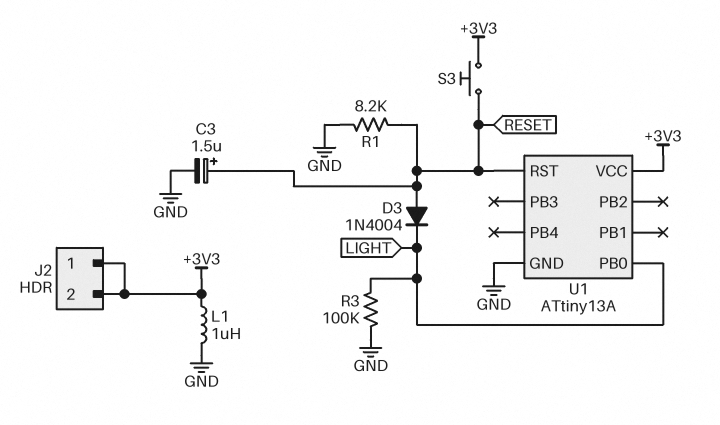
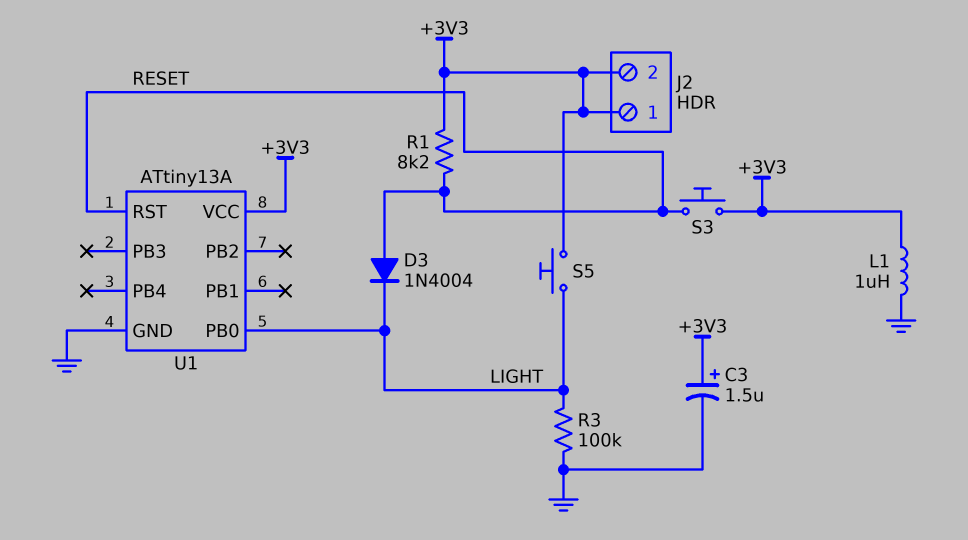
C3: 1.5uF (plus RESET, minus GND) -> 1.5uF (plus +3V3, minus GND)
R1: 8.2k (GND, RESET) -> 8.2k (+3V3, RESET)
S5: none -> button (+3V3, LIGHT)

